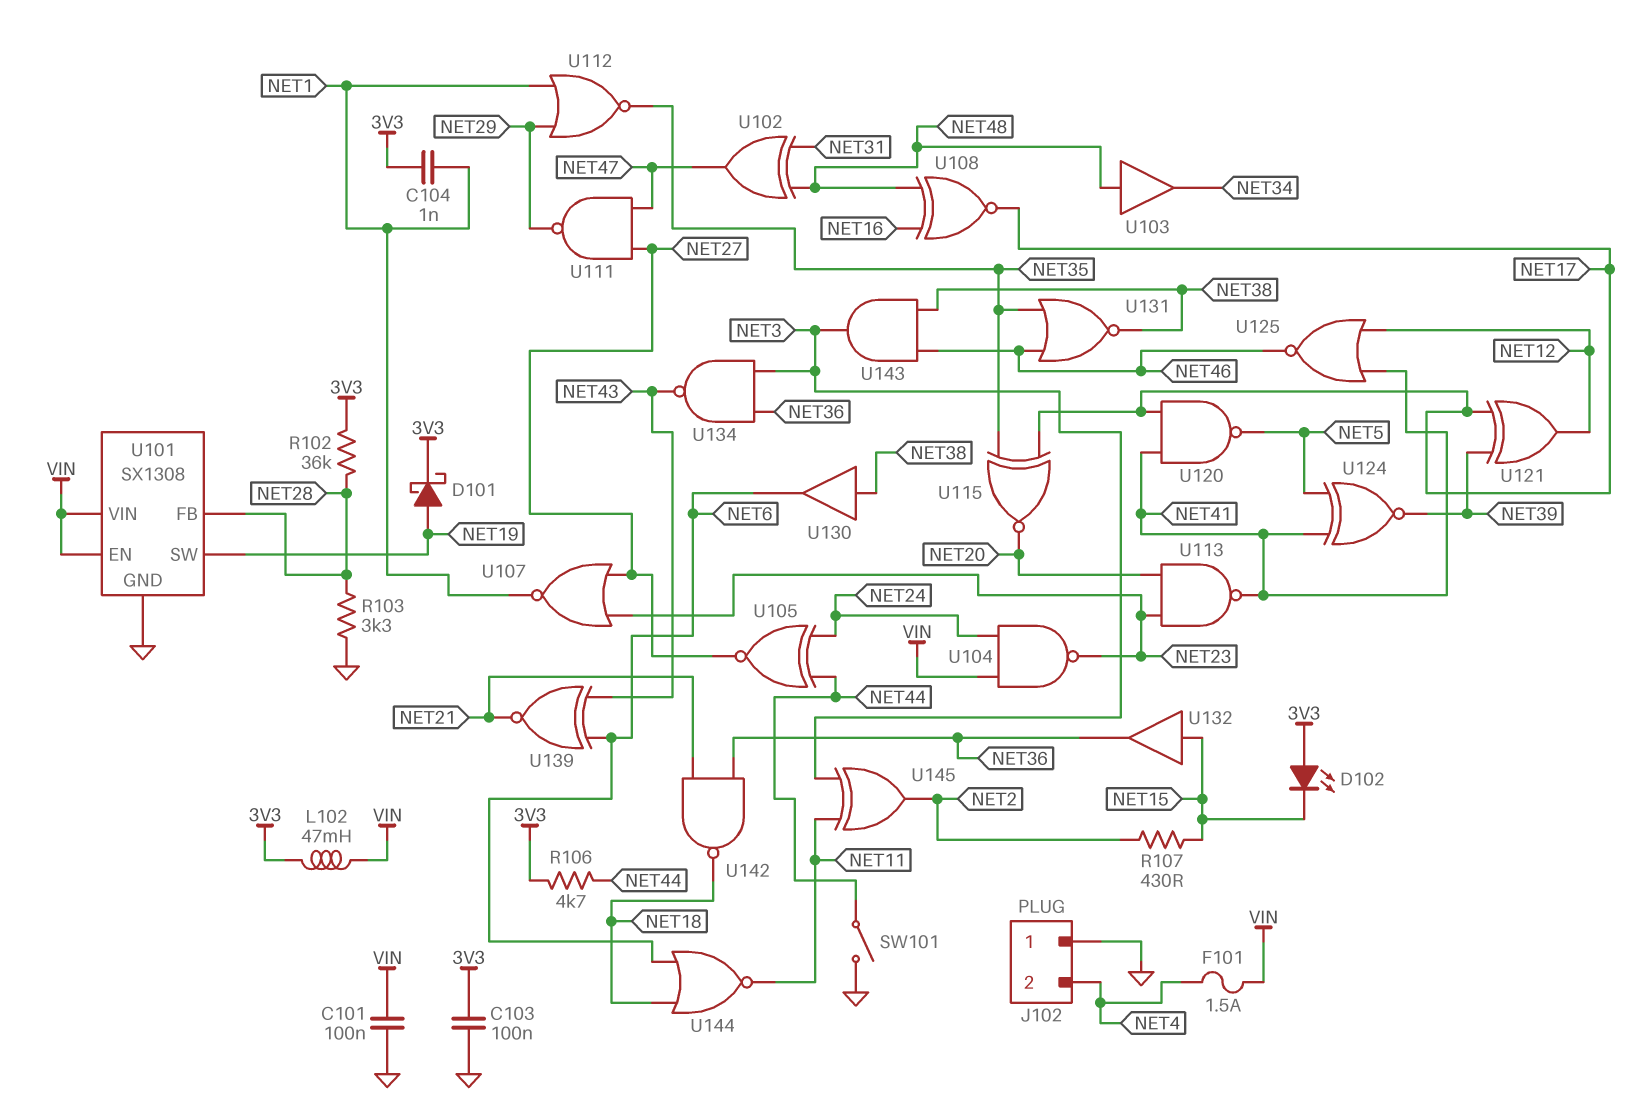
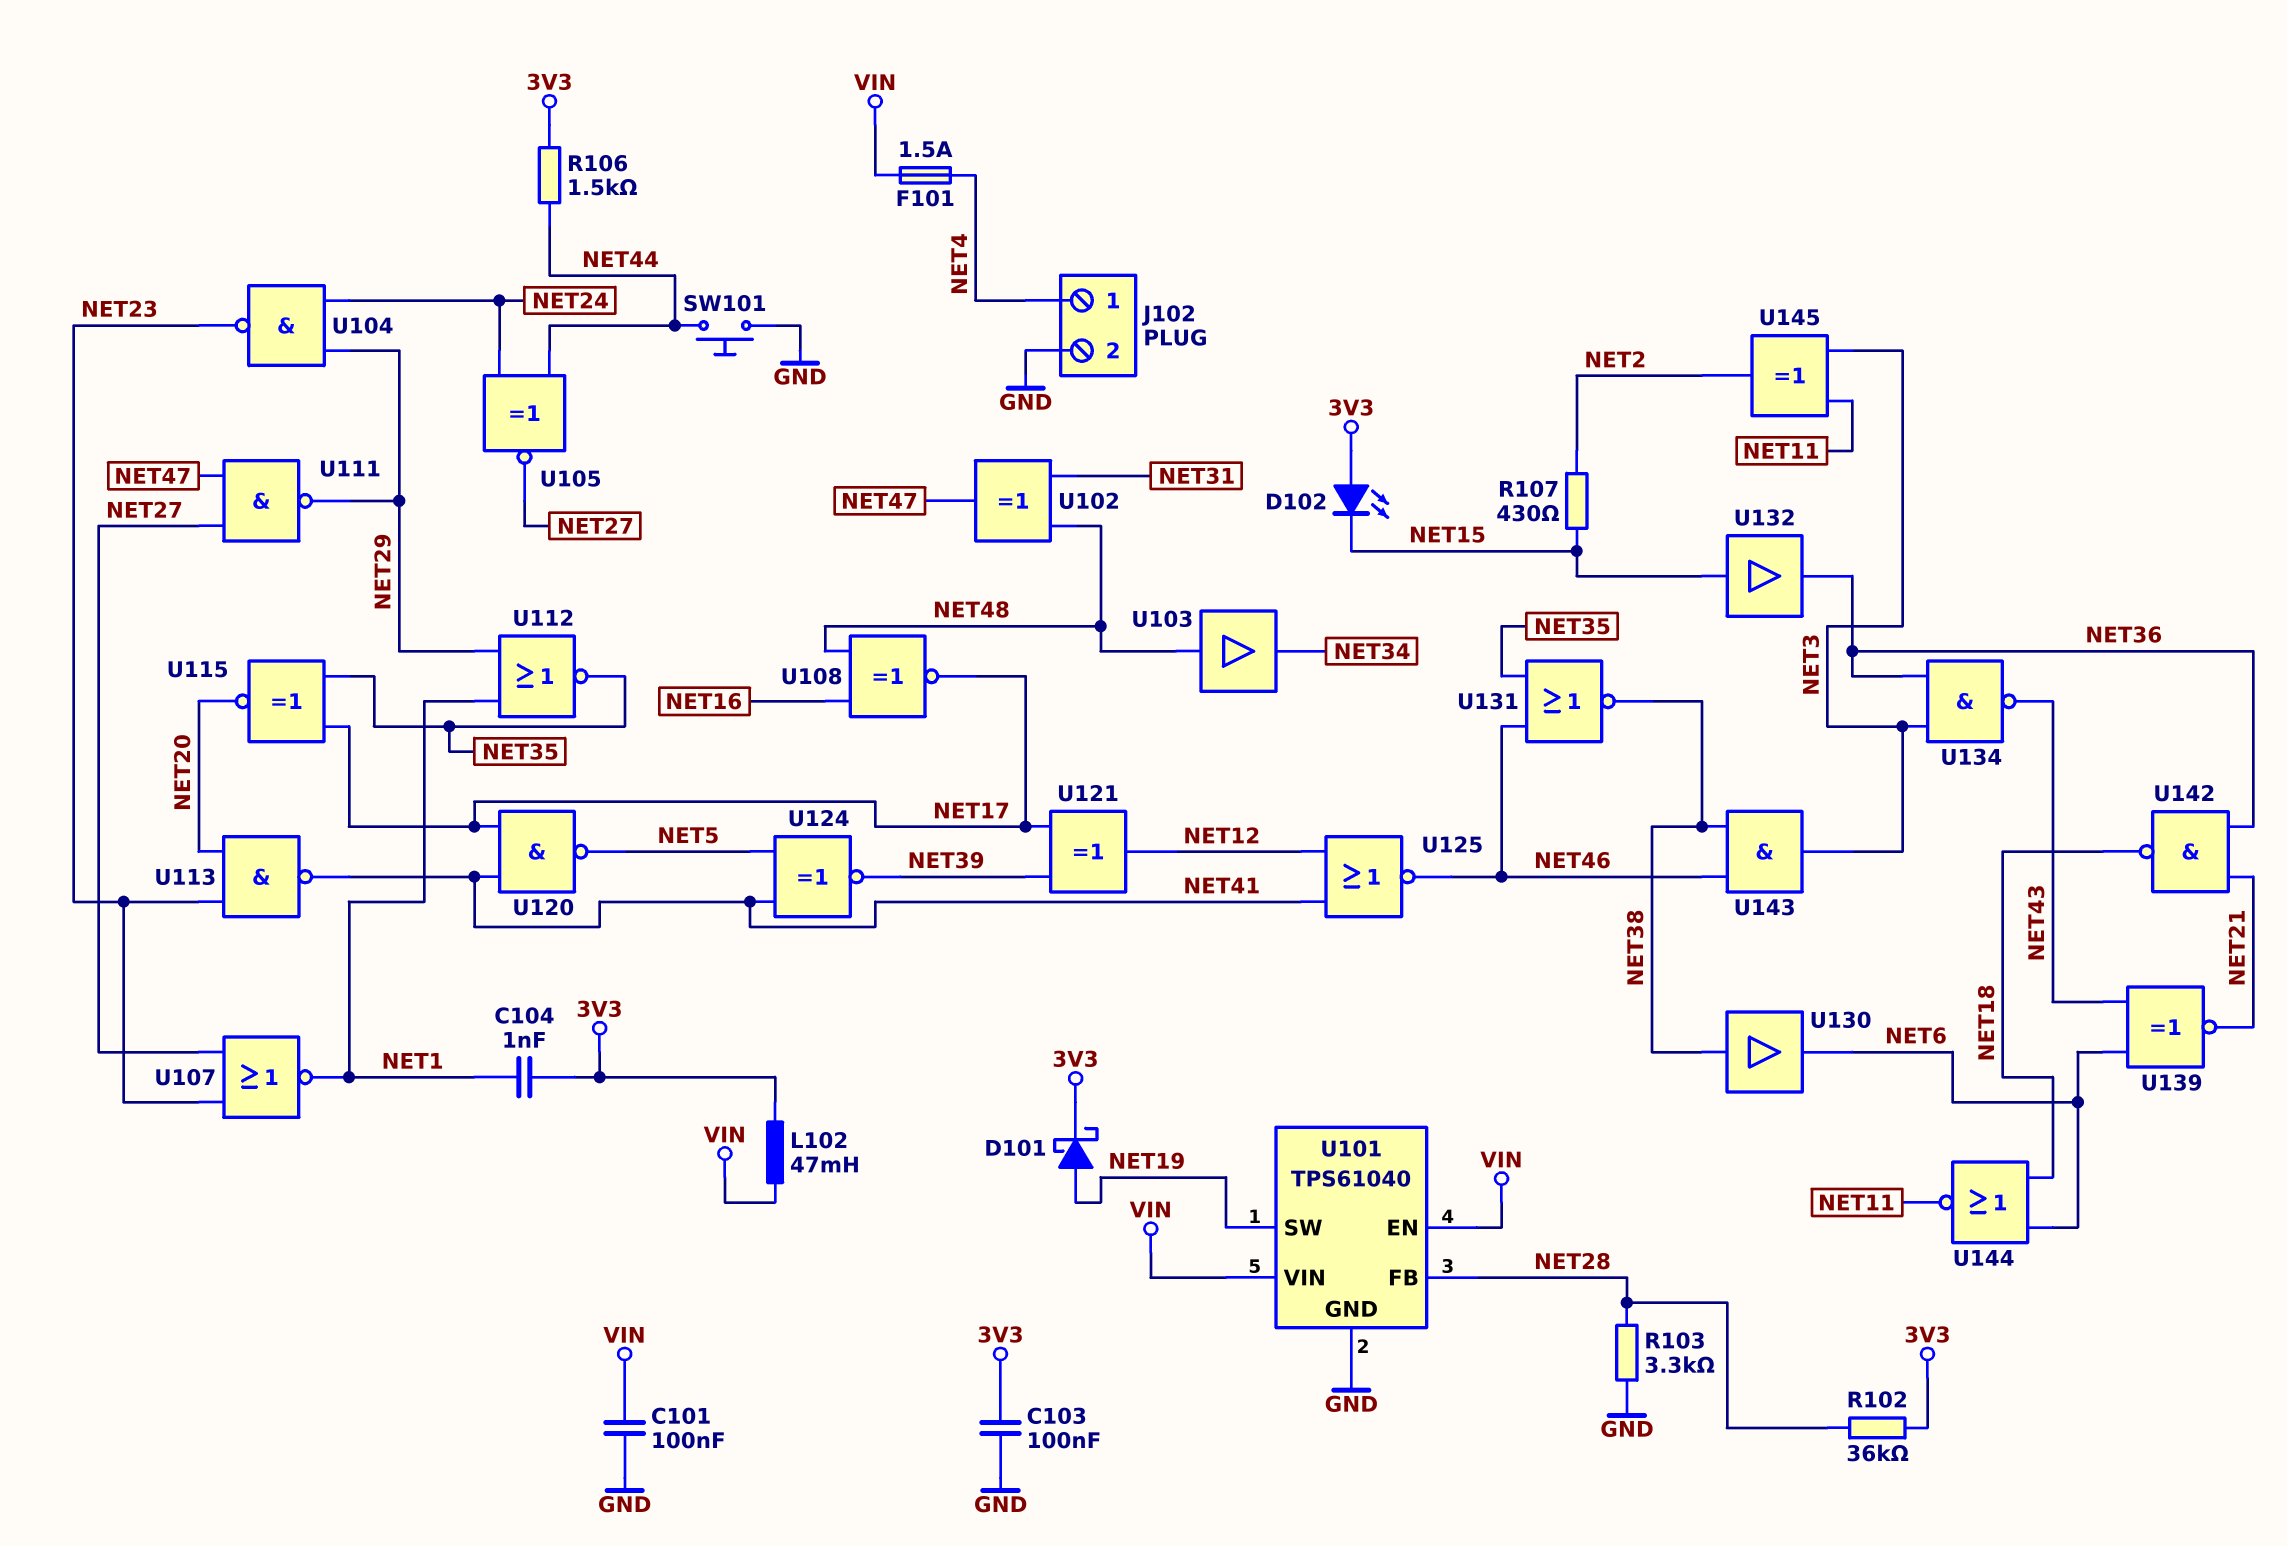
J102 pin 1: GND -> NET4
J102 pin 2: NET4 -> GND
R106: 4.7k (3V3, NET44) -> 1.5k (3V3, NET44)
SW101: switch (GND, NET44) -> button (GND, NET44)
U101: SX1308 -> TPS61040
U104: NAND (in NET24, in VIN, out NET23) -> NAND (in NET24, in NET29, out NET23)

